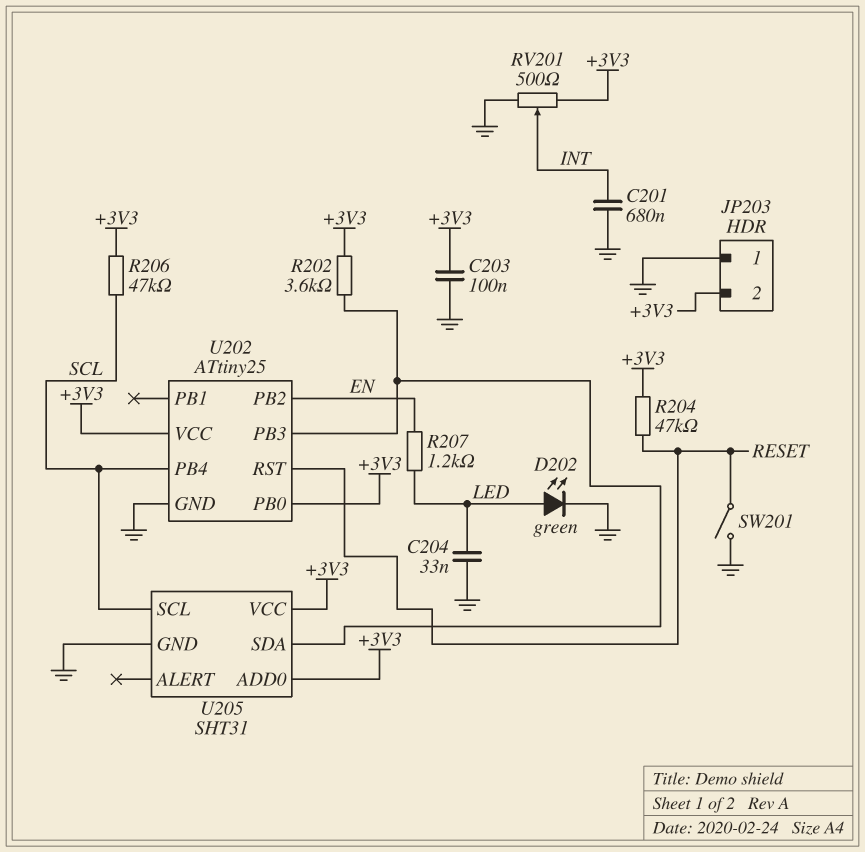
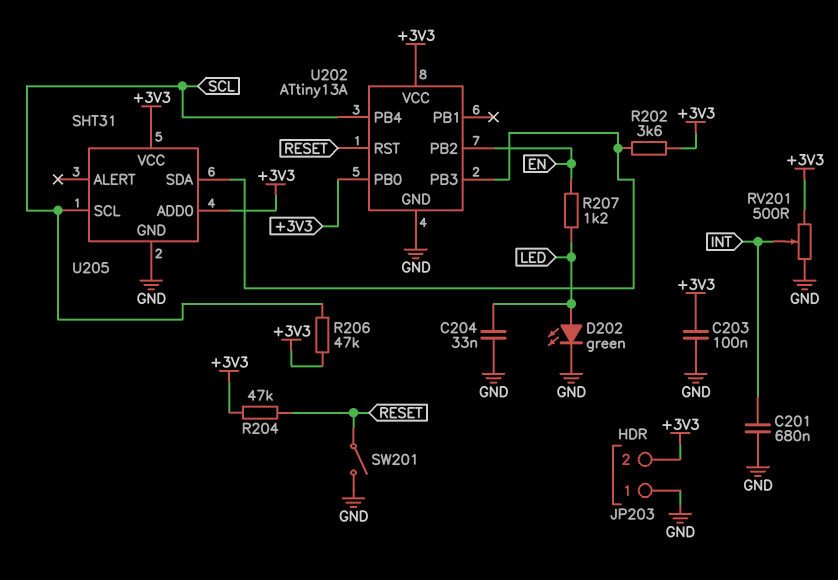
U202: ATtiny25 -> ATtiny13A

